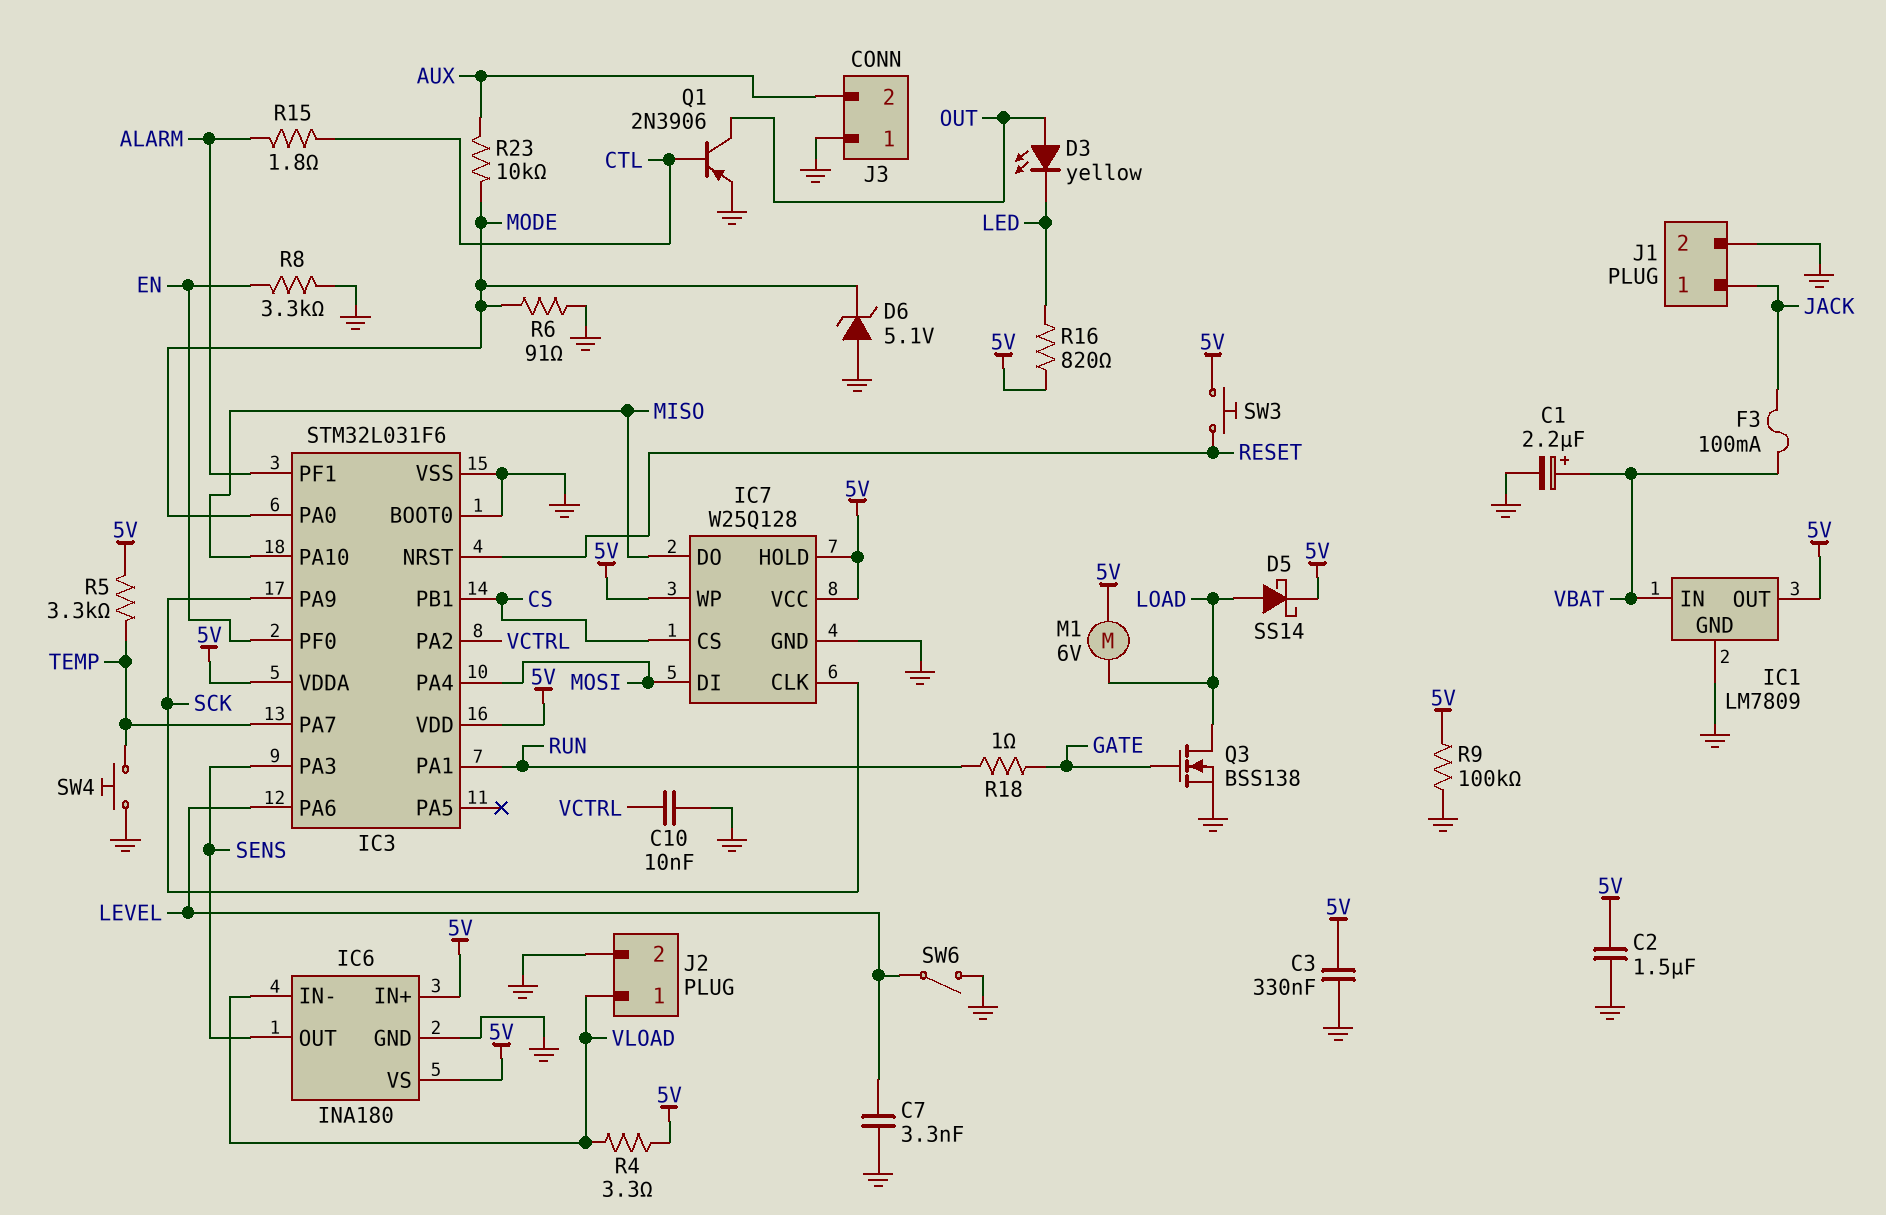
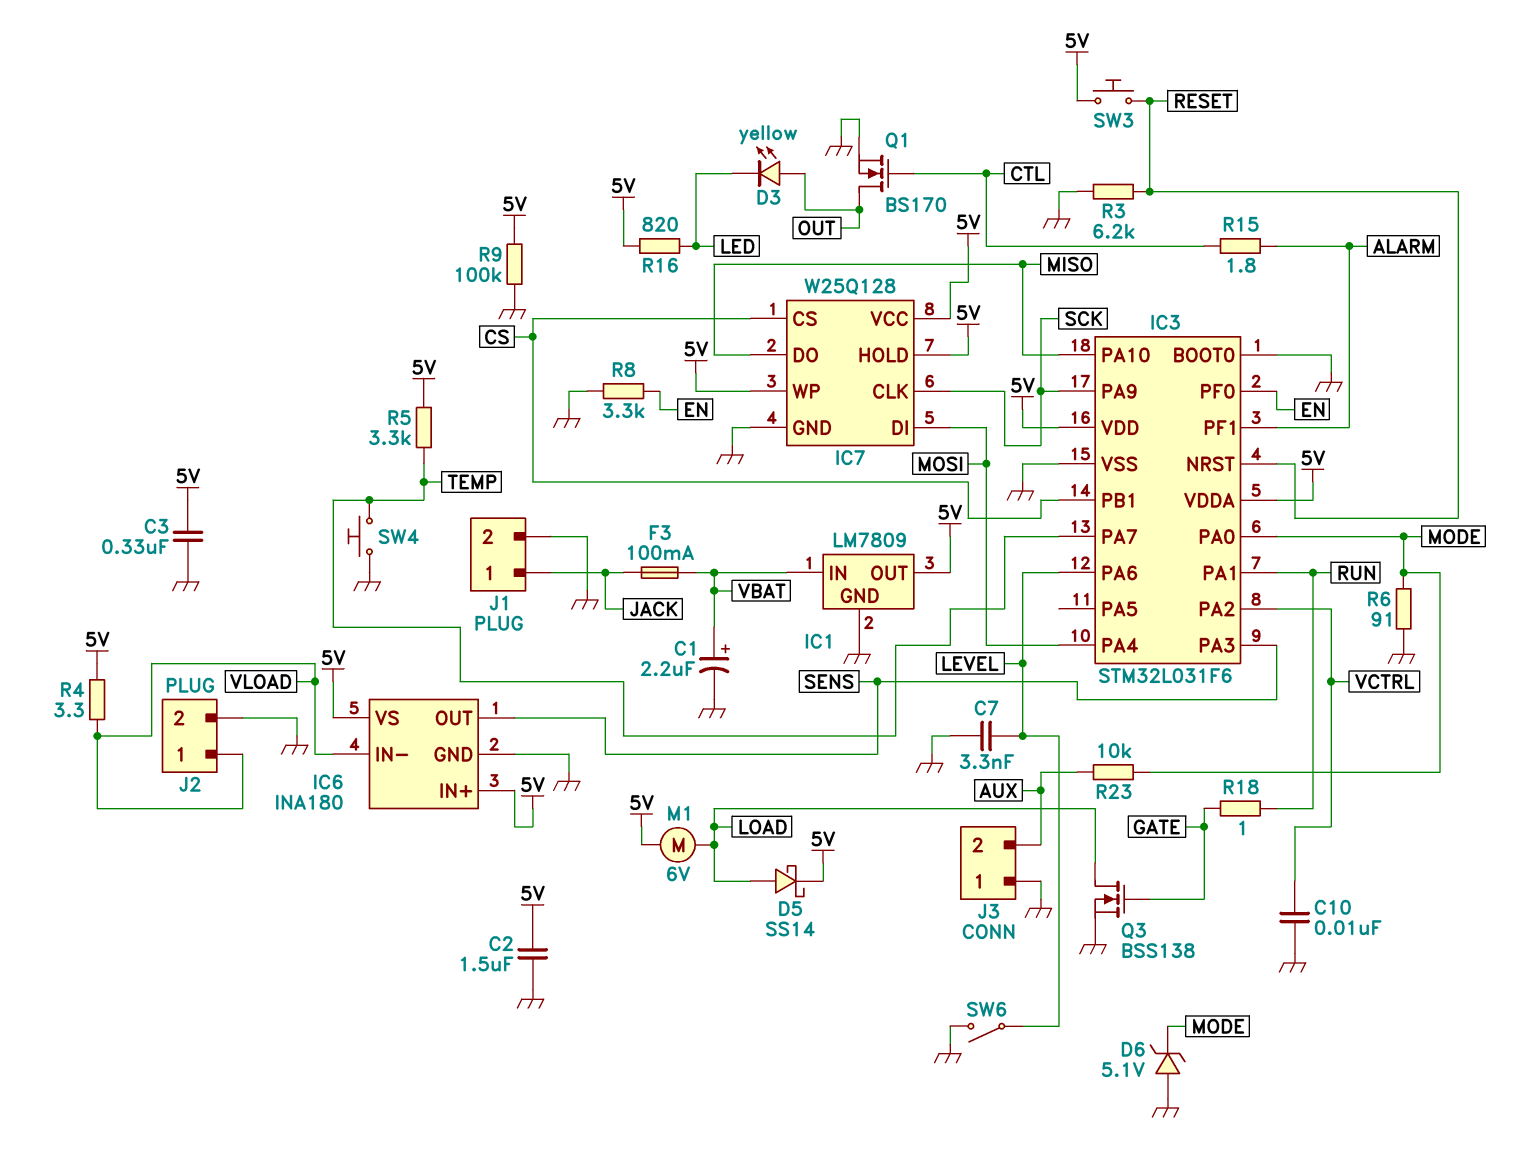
Q1: PNP 2N3906 (B CTL, C OUT, E GND) -> NMOS BS170 (G CTL, D OUT, S GND)
R3: none -> 6.2k (GND, RESET)

